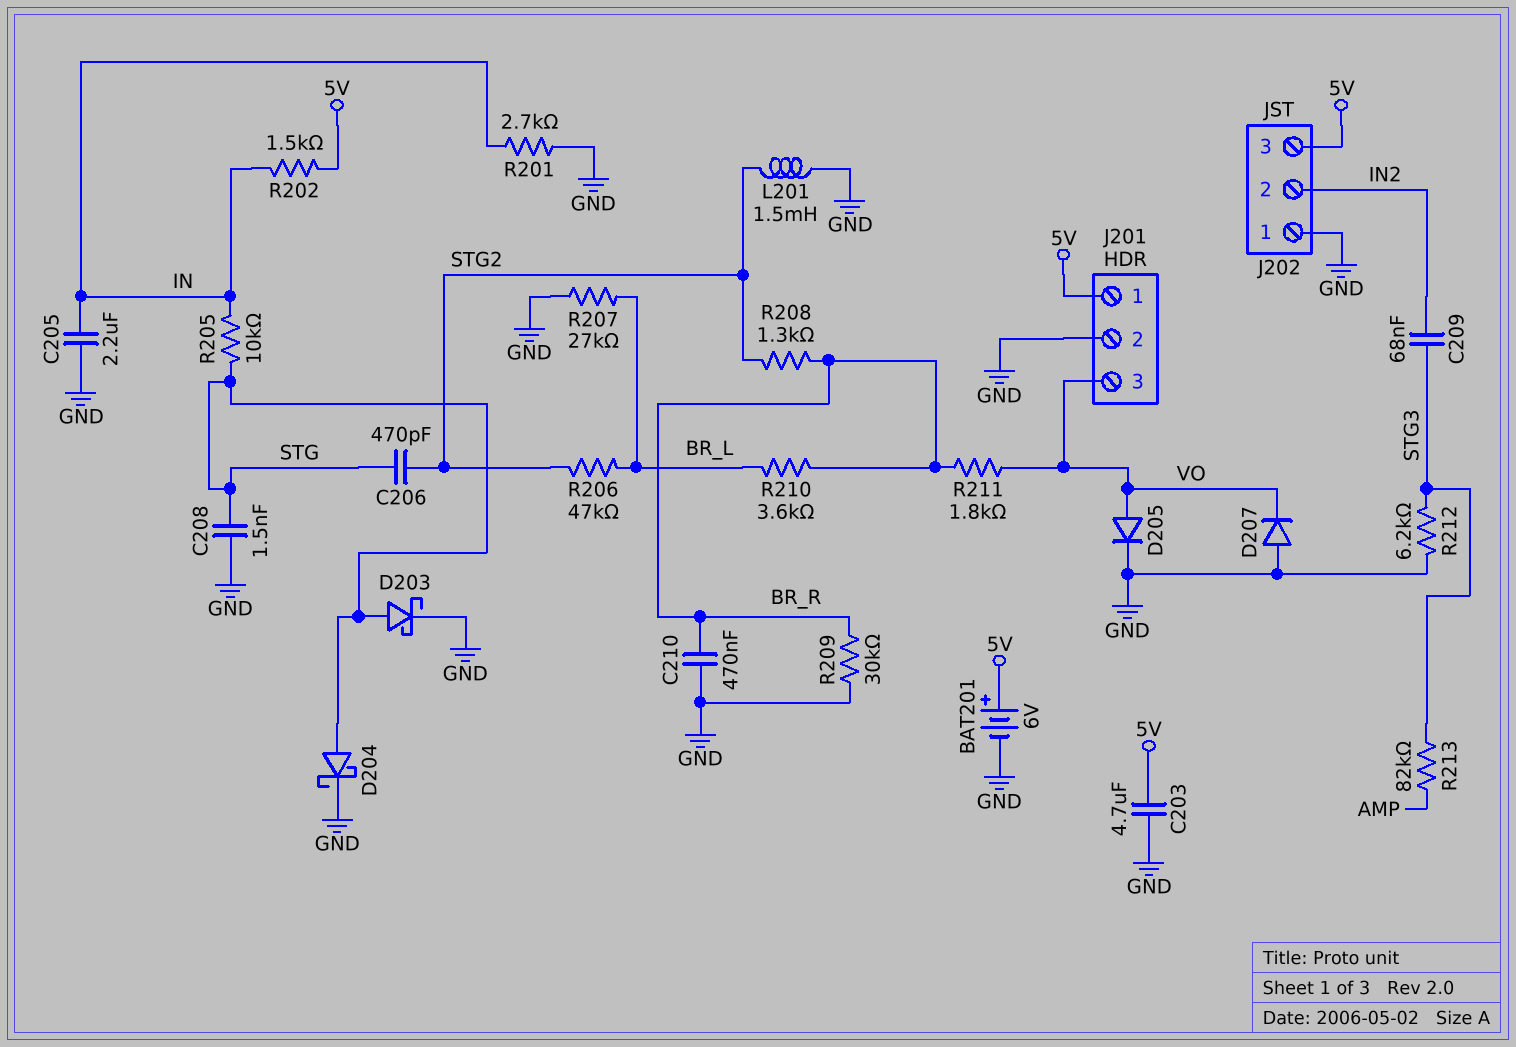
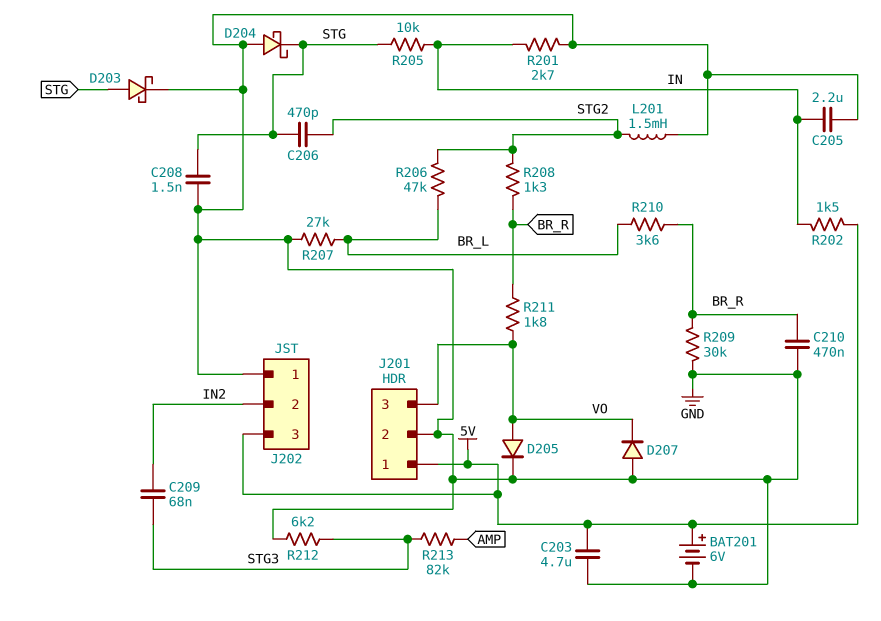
D204: schottky (A STG, K GND) -> schottky (A GND, K STG)

